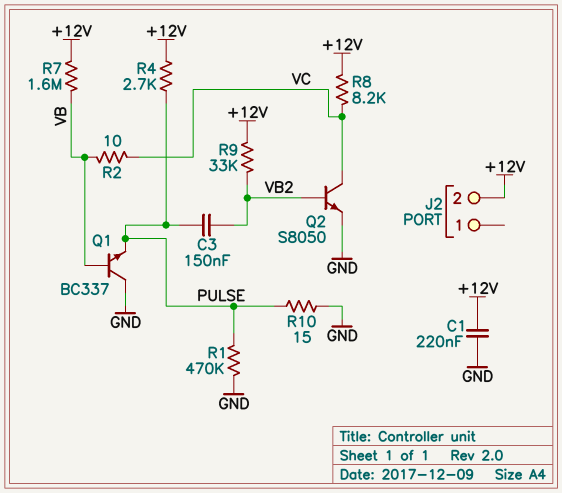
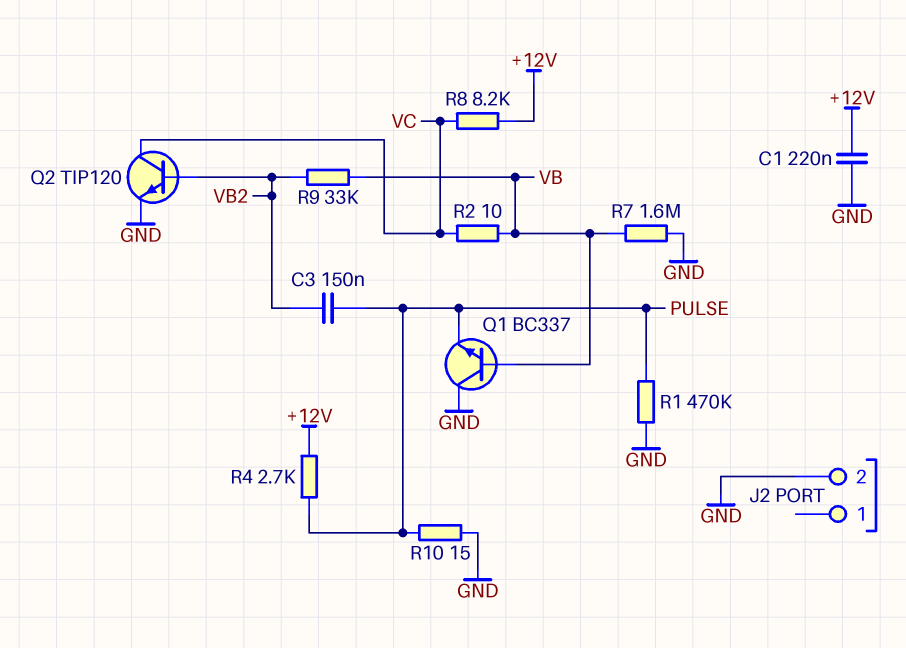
J2 pin 2: +12V -> GND
Q2: NPN S8050 (B VB2, C VC, E GND) -> NPN TIP120 (B VB2, C VC, E GND)
R7: 1.6M (+12V, VB) -> 1.6M (GND, VB)
R9: 33k (+12V, VB2) -> 33k (VB, VB2)

